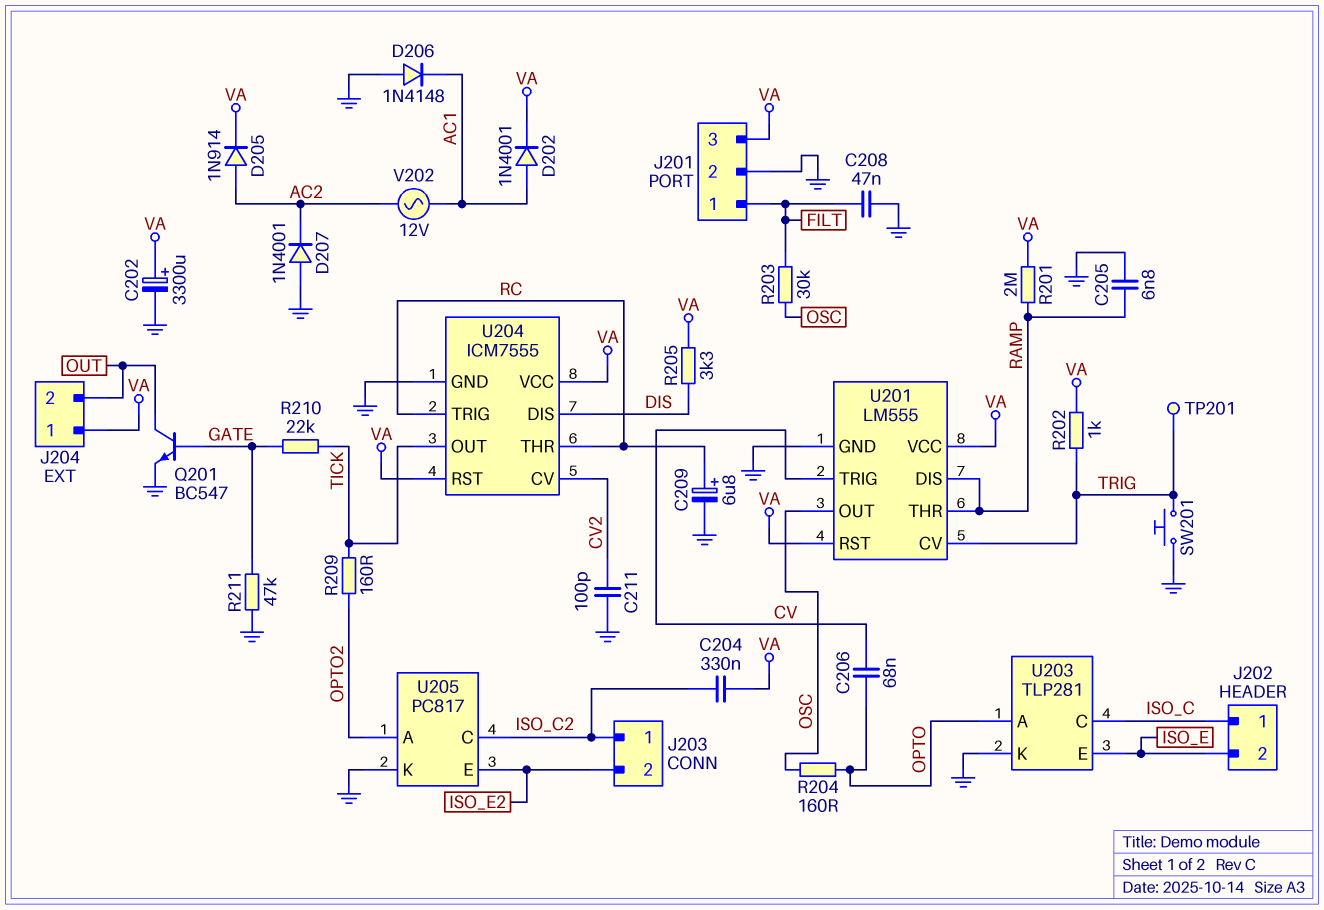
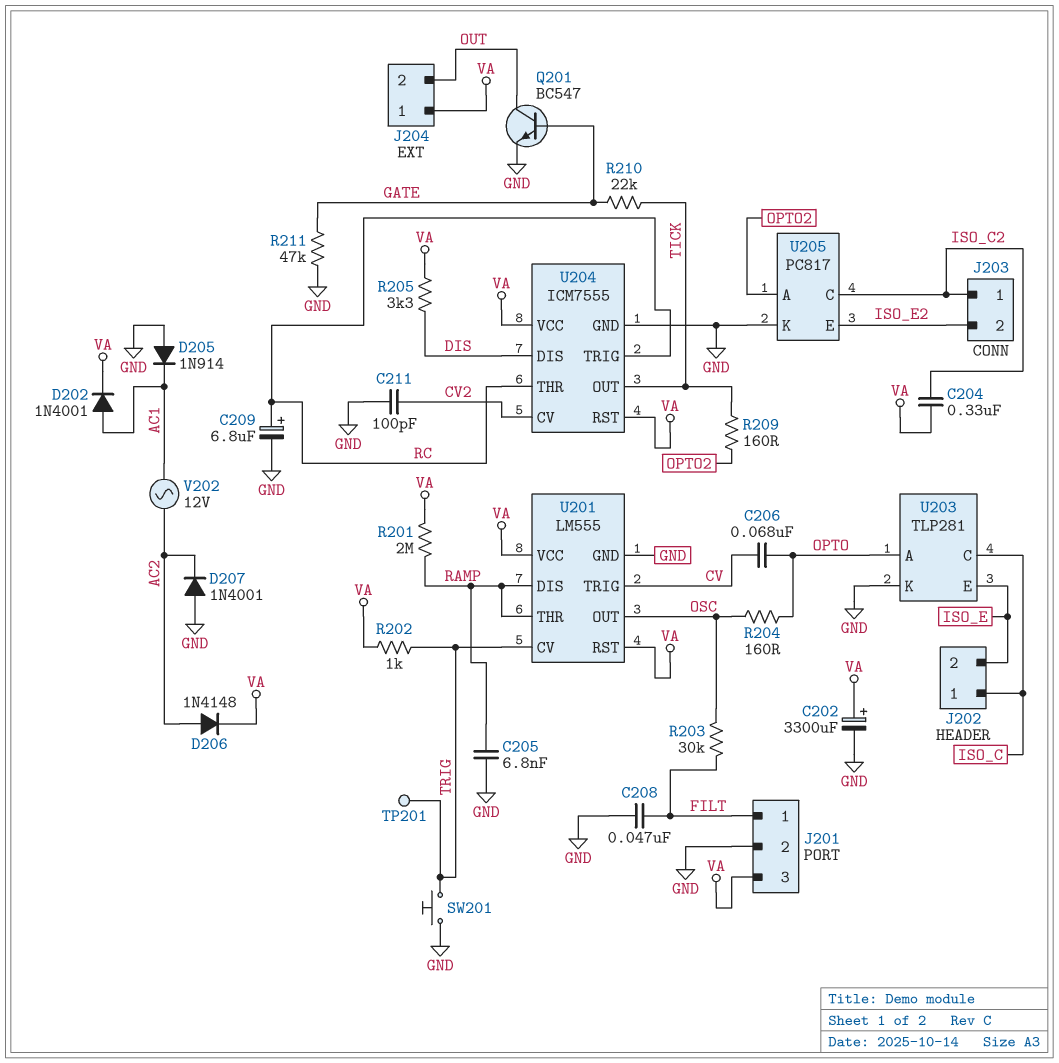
D205: diode 1N914 (A AC2, K VA) -> diode 1N914 (A GND, K AC1)
D206: diode 1N4148 (A GND, K AC1) -> diode 1N4148 (A AC2, K VA)

